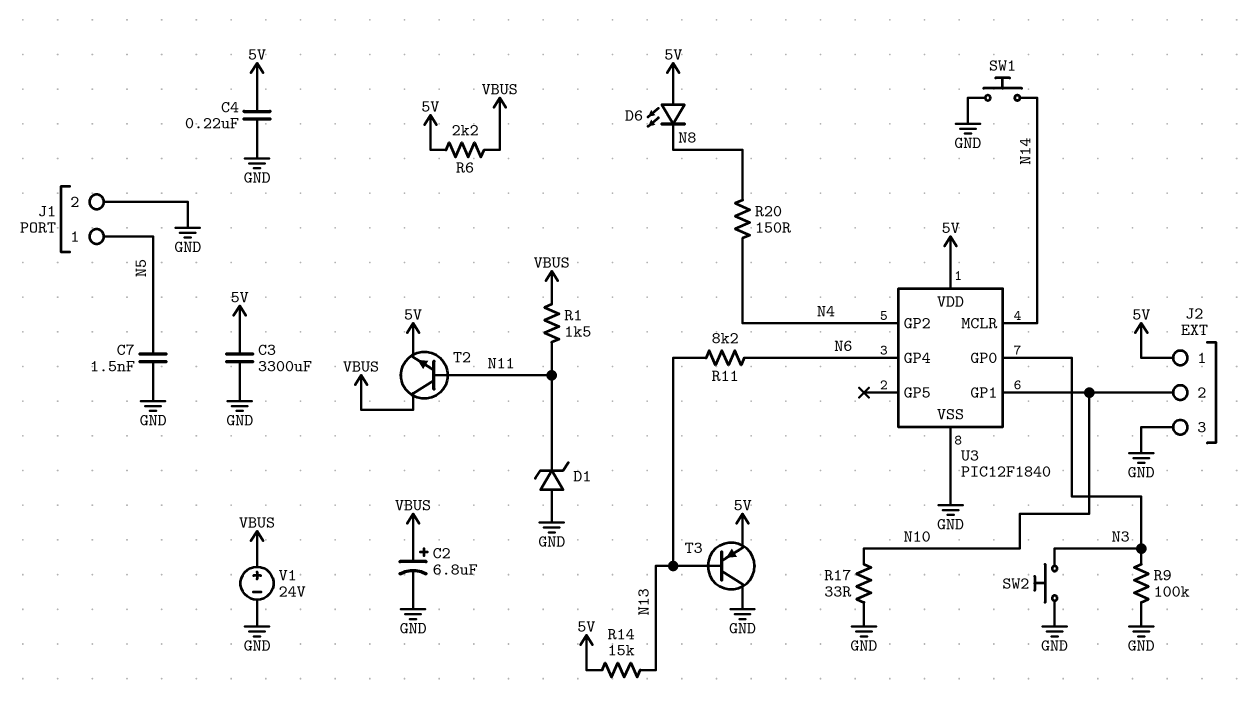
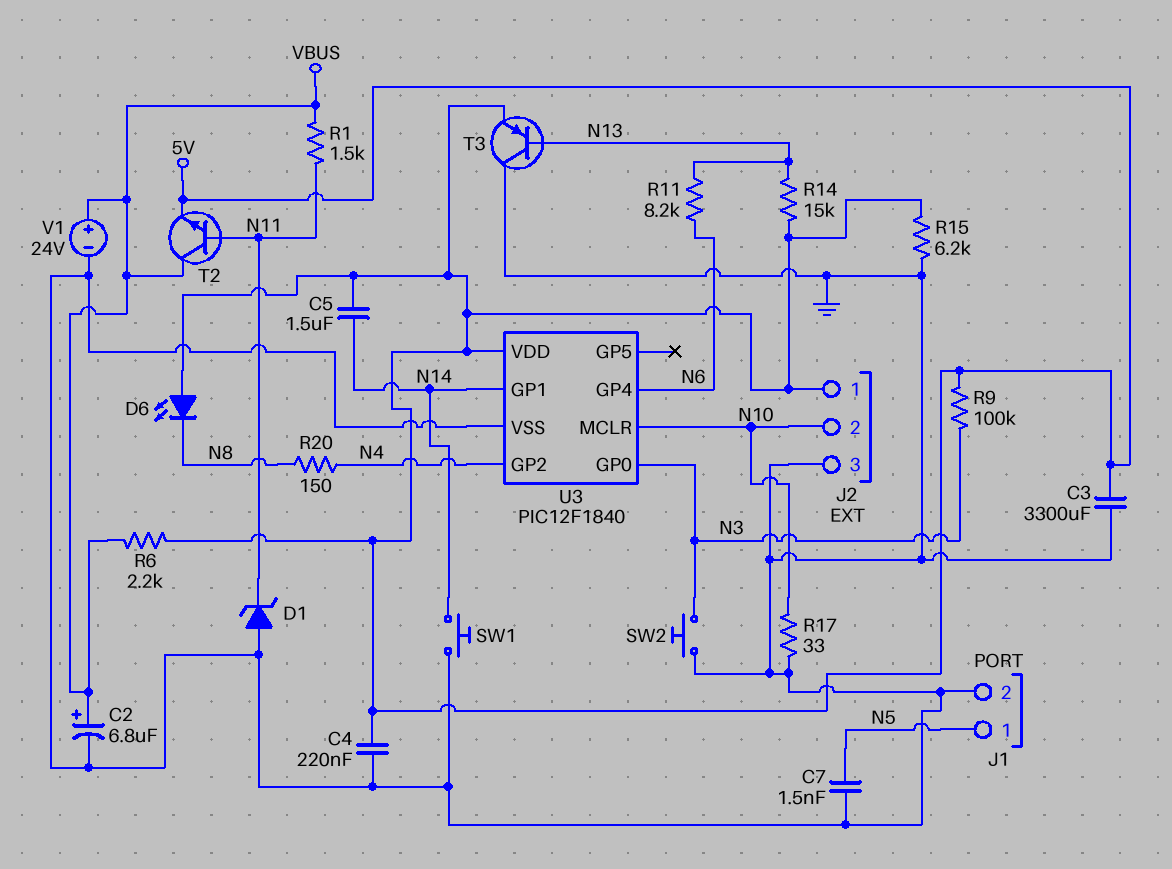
C5: none -> 1.5uF (5V, N14)
R9: 100k (GND, N3) -> 100k (5V, N3)
R15: none -> 6.2k (5V, GND)
U3 pin GP1: N10 -> N14
U3 pin MCLR: N14 -> N10

